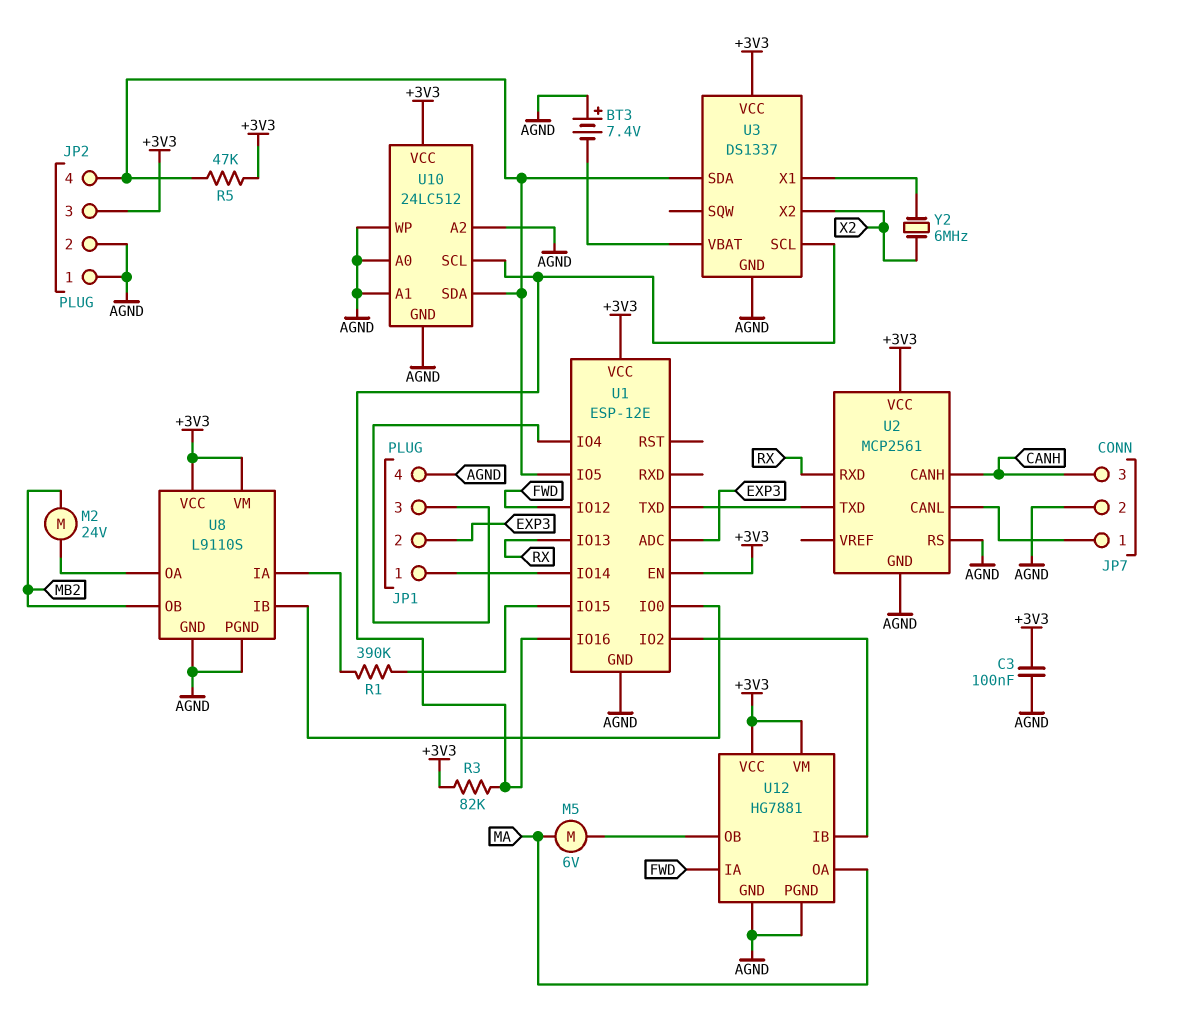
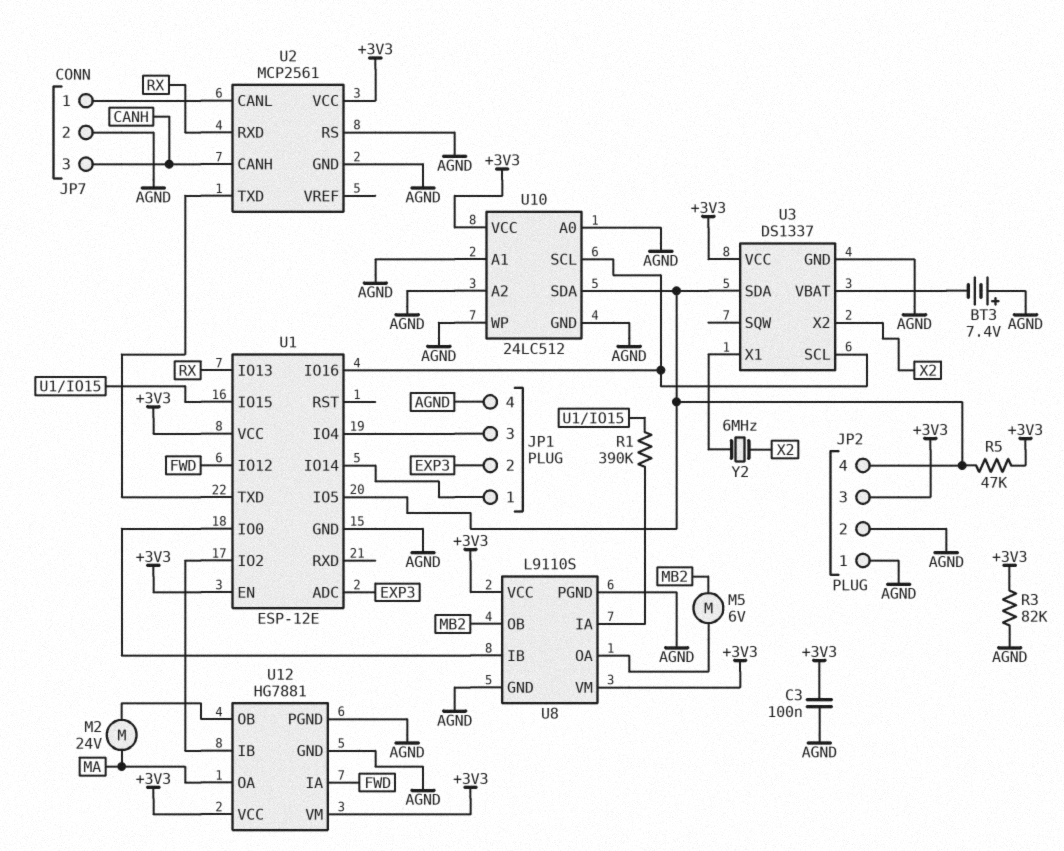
M2: motor 24V (MB2, U8/OA) -> motor 24V (MA, U12/OB)
M5: motor 6V (MA, U12/OB) -> motor 6V (MB2, U8/OA)
R3: 82k (+3V3, U1/IO16) -> 82k (+3V3, AGND)

